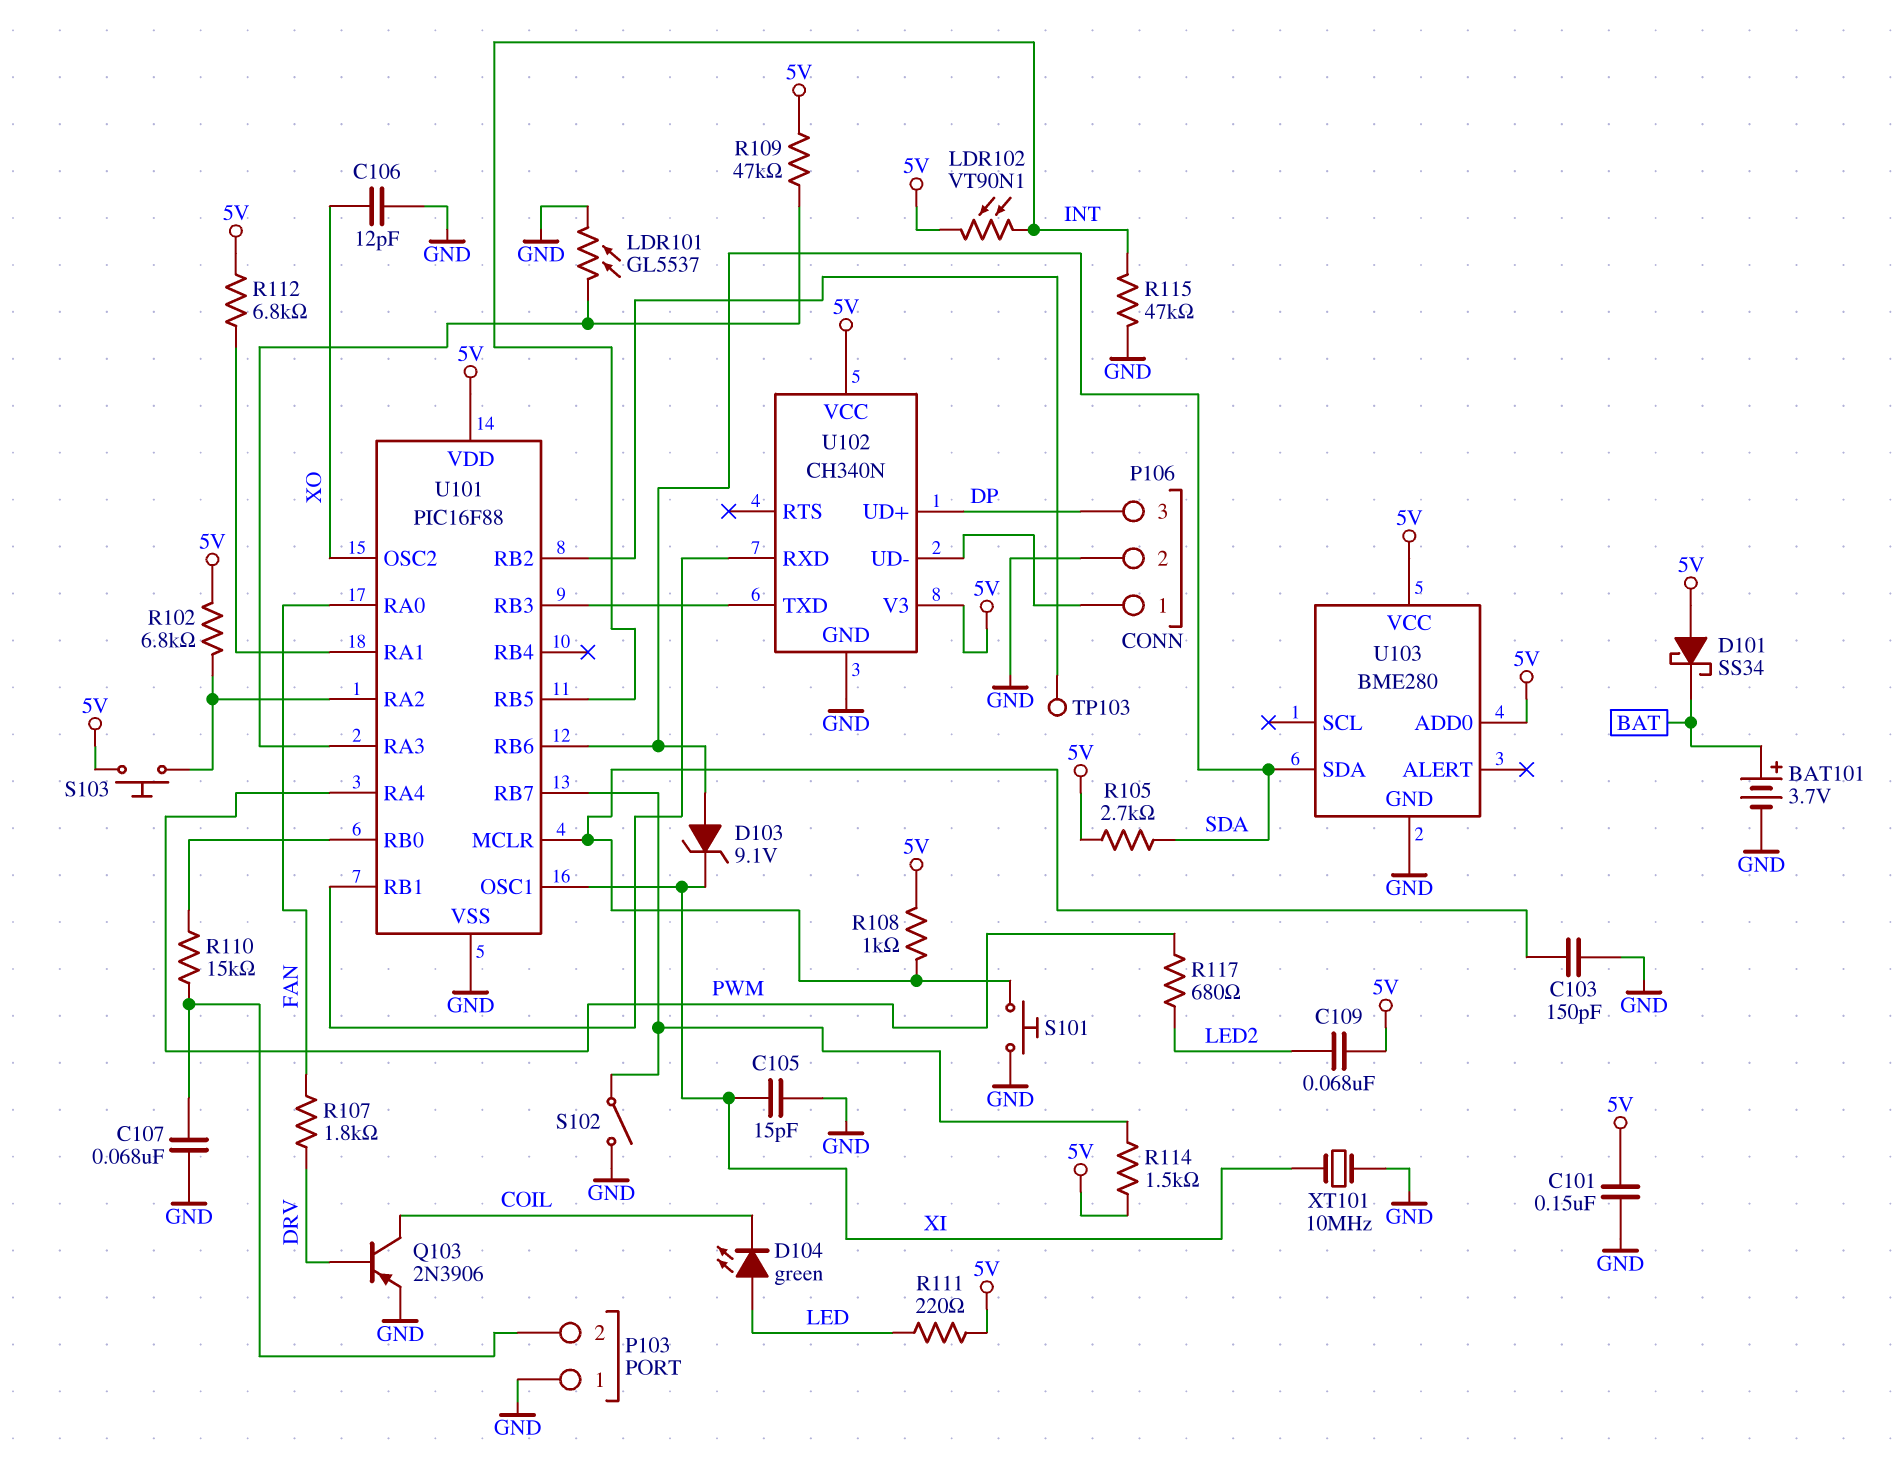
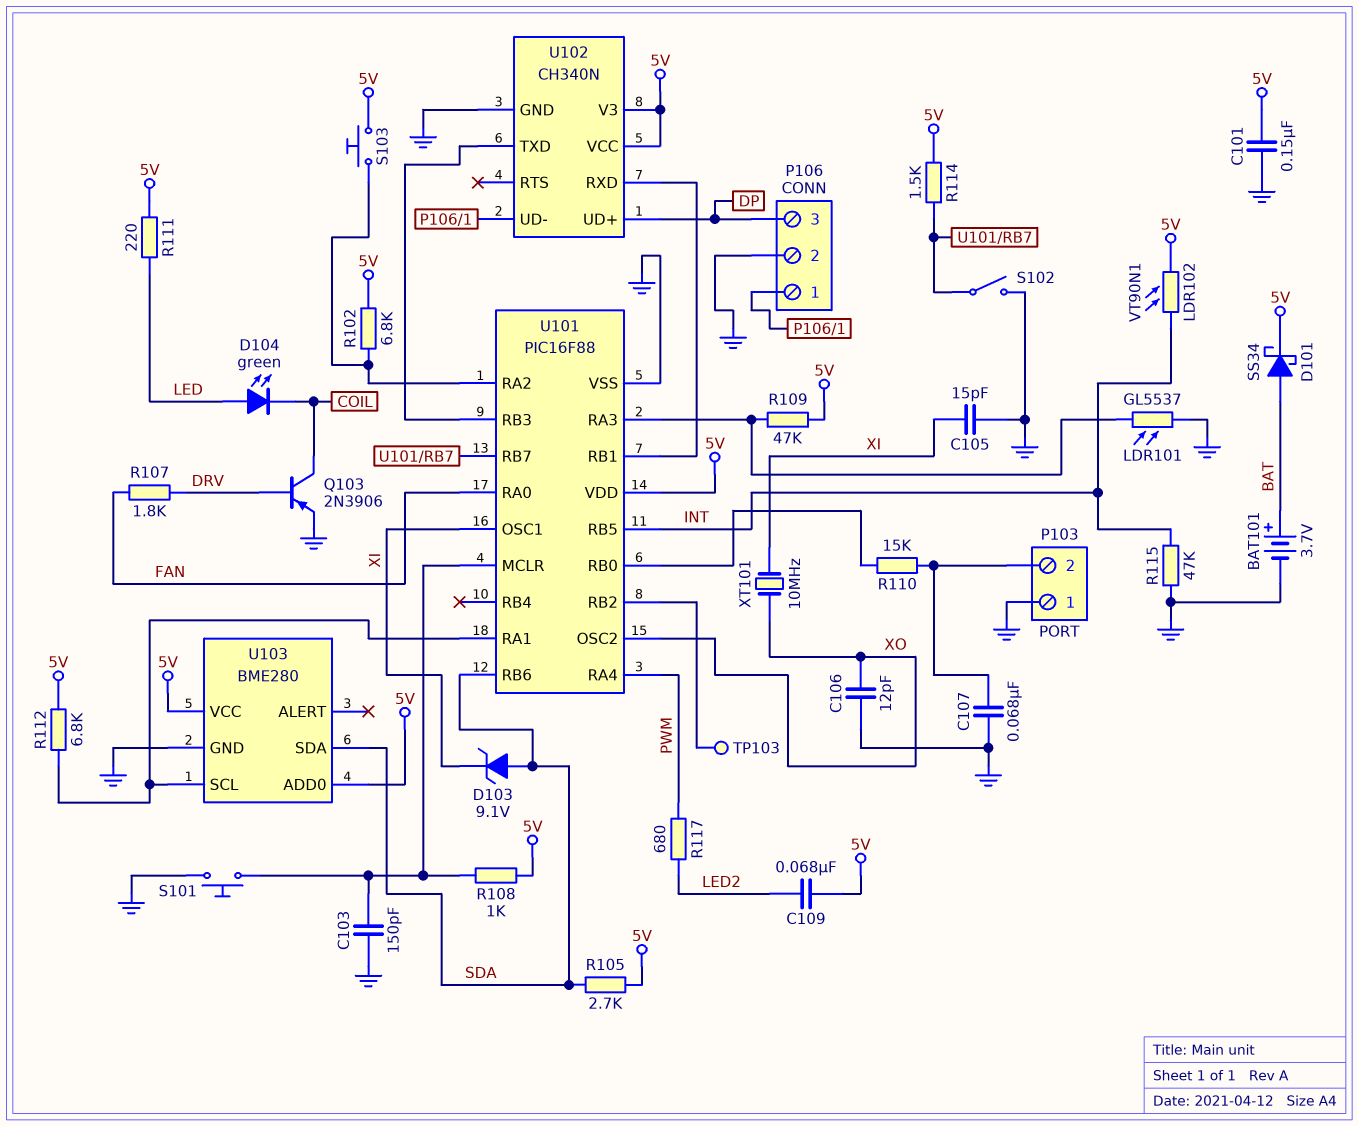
D101: schottky SS34 (A 5V, K BAT) -> schottky SS34 (A BAT, K 5V)
U103 pin SCL: none -> U101/RA1
XT101: 10MHz (GND, XI) -> 10MHz (XI, XO)

